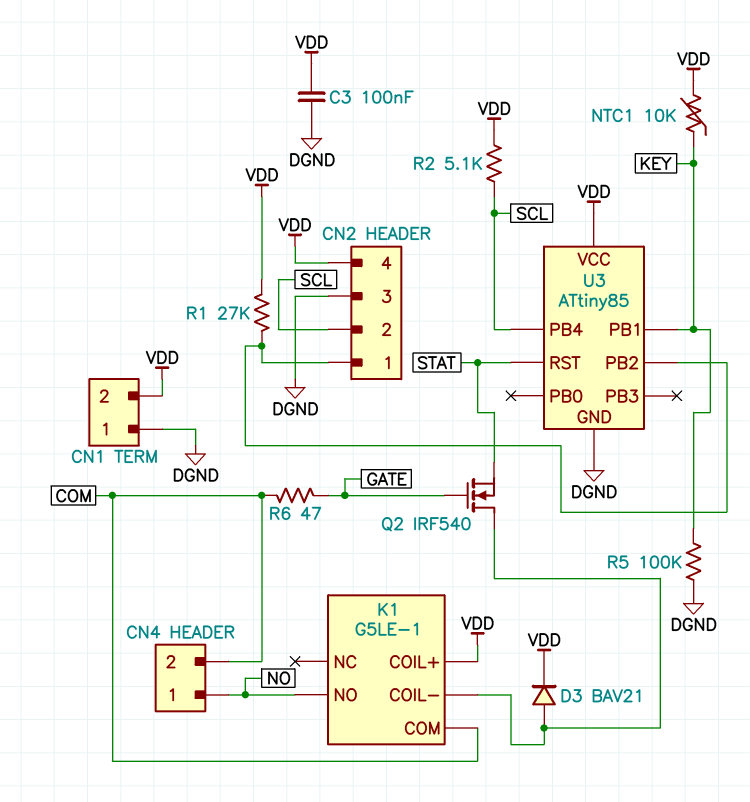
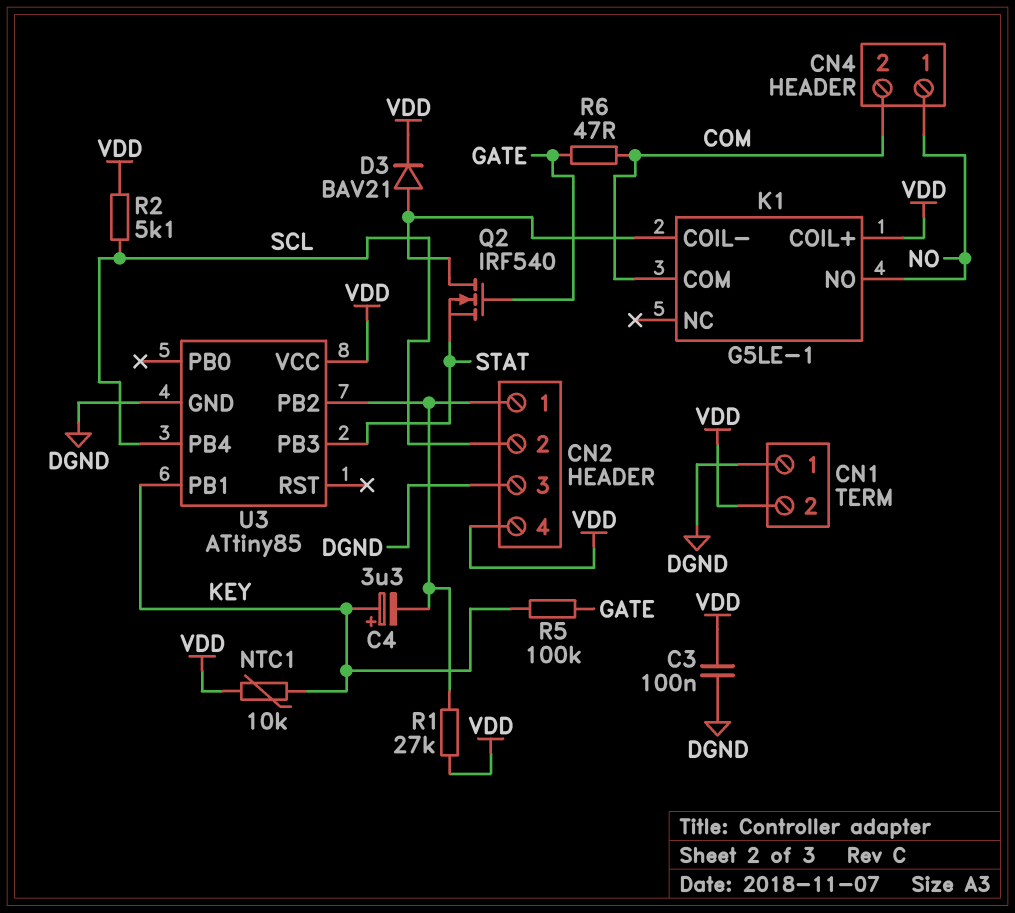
C4: none -> 3.3uF (plus KEY, minus CN2/1)
R5: 100k (DGND, KEY) -> 100k (GATE, KEY)
U3 pin PB3: none -> STAT
U3 pin RST: STAT -> none

